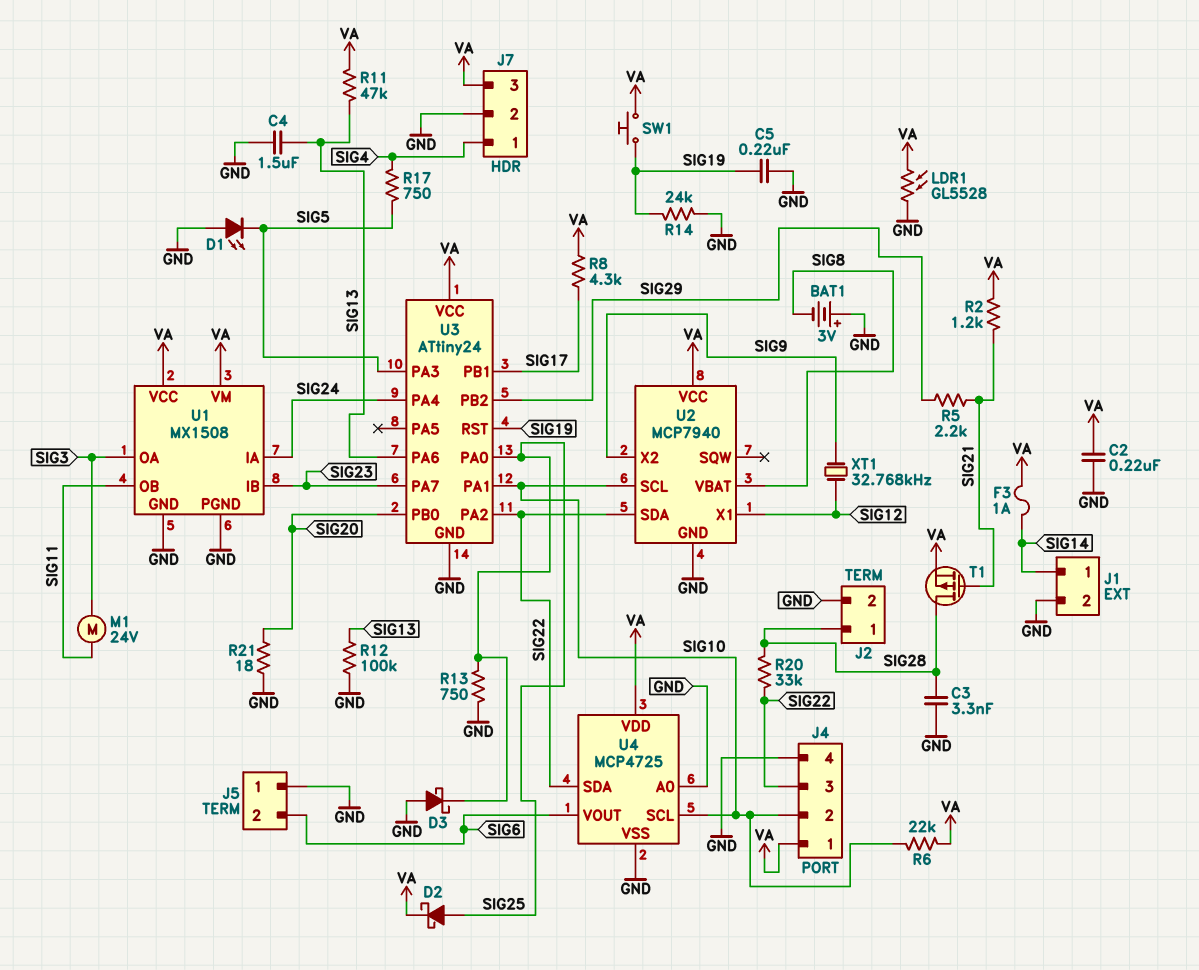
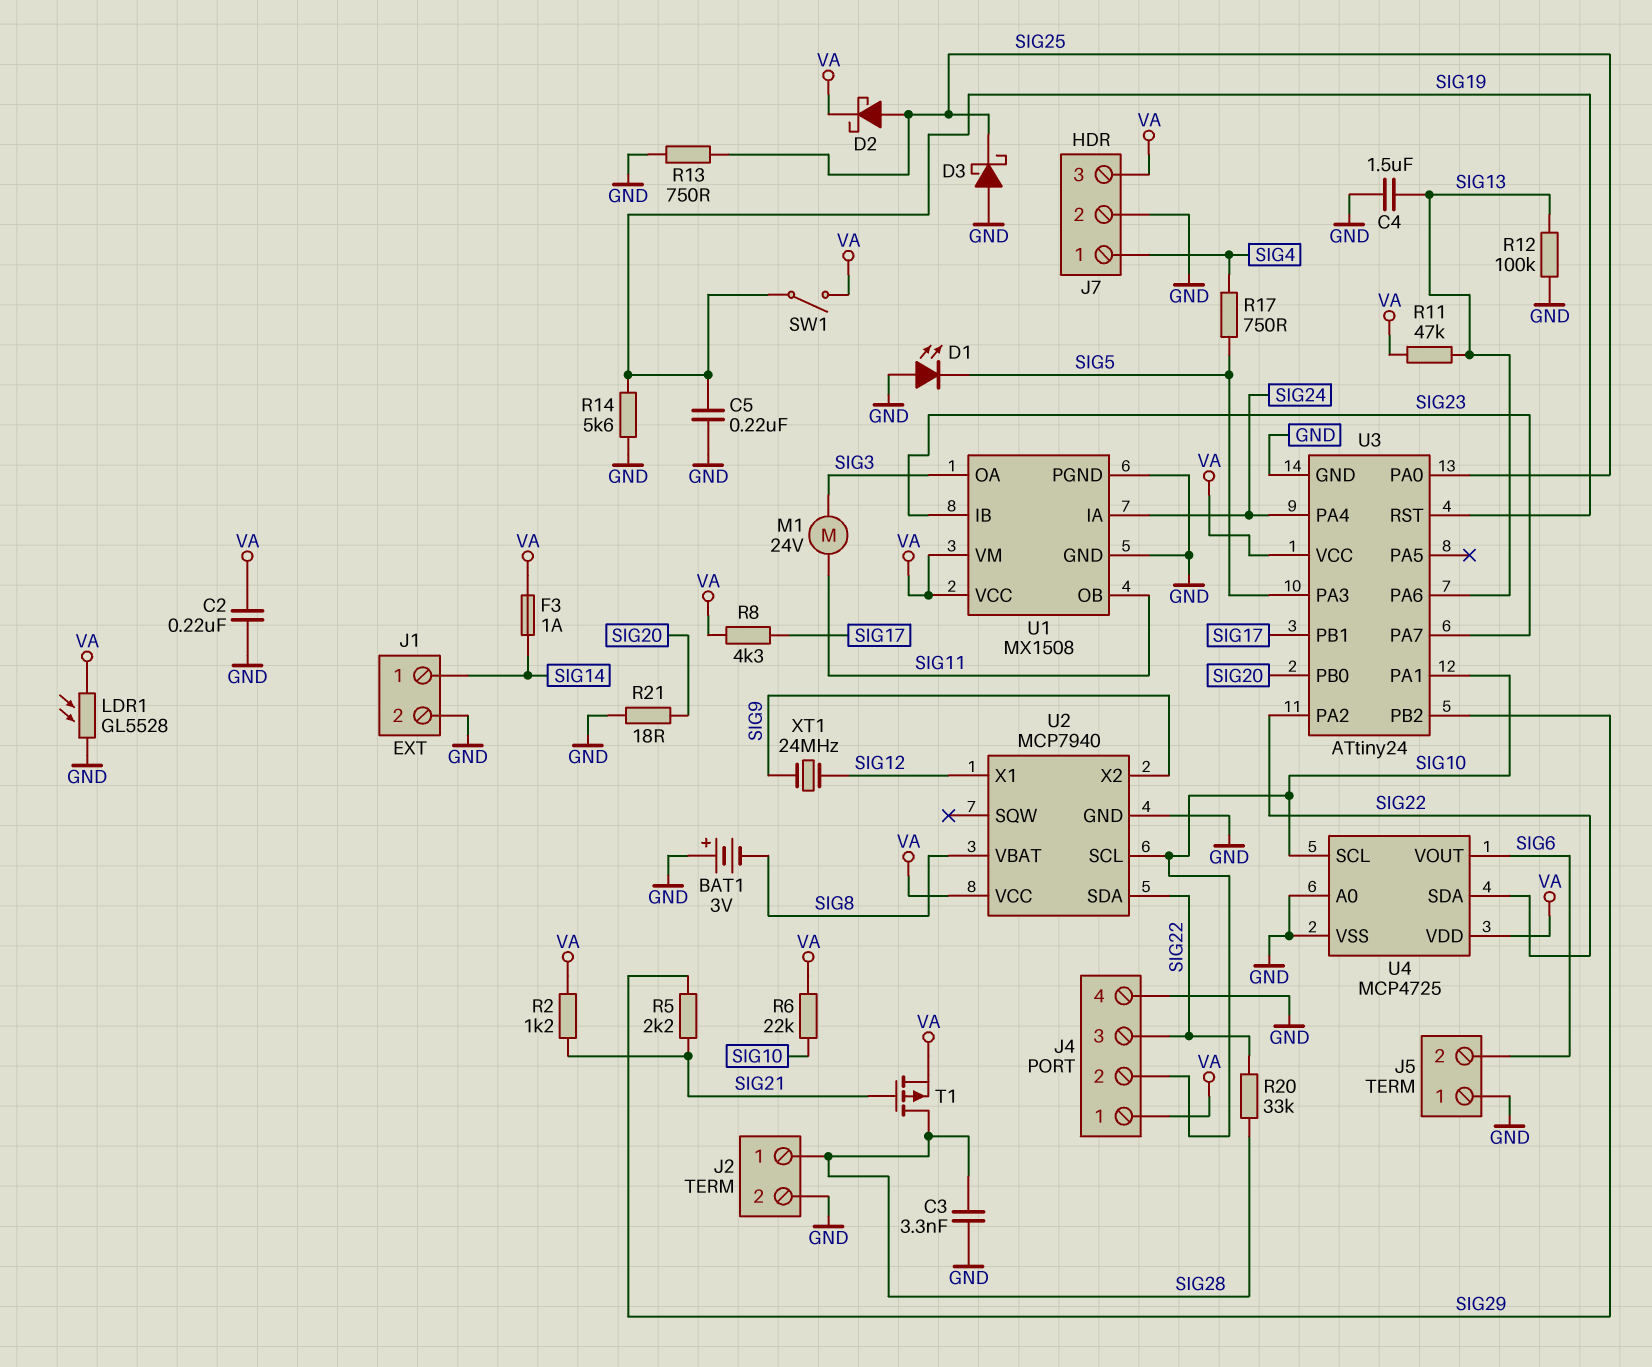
R14: 24k (GND, SIG19) -> 5.6k (GND, SIG19)
SW1: button (SIG19, VA) -> switch (SIG19, VA)
XT1: 32.768kHz (SIG9, SIG12) -> 24MHz (SIG9, SIG12)

